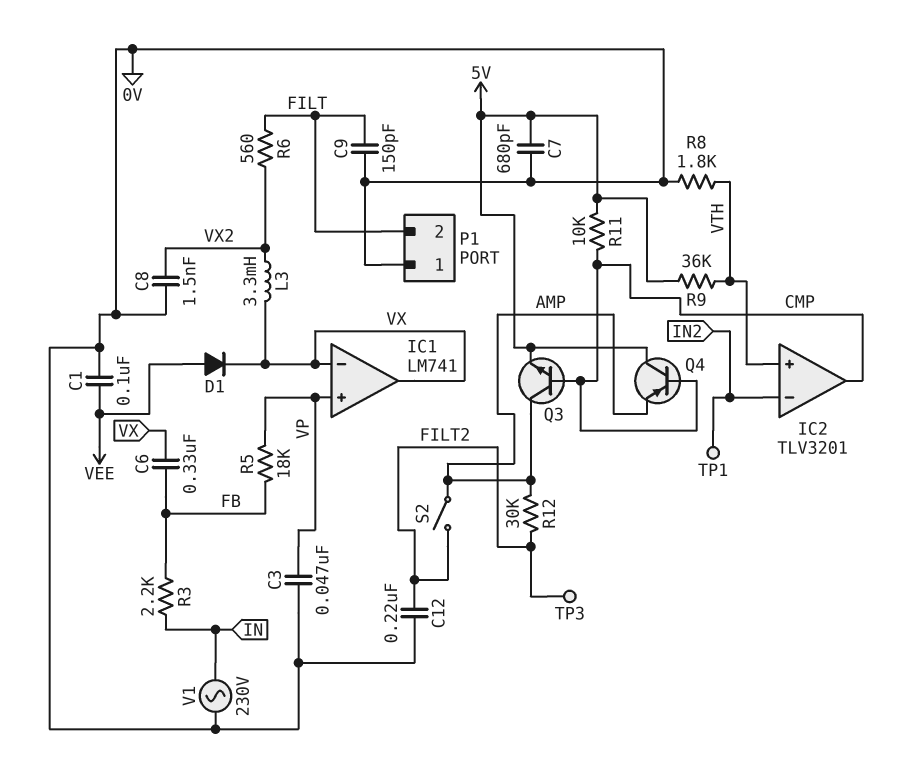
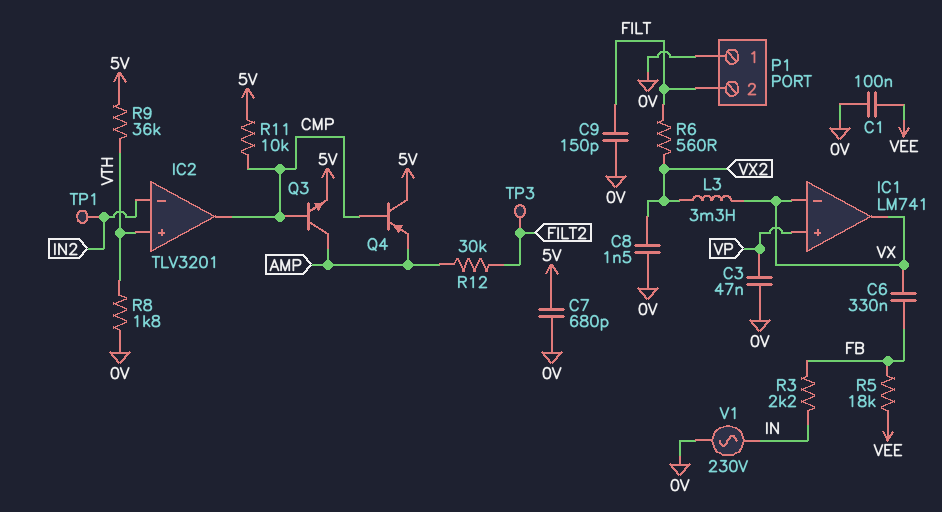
C12: 220nF (0V, FILT2) -> none
D1: diode (A VEE, K VX) -> none
R5: 18k (FB, VP) -> 18k (FB, VEE)
S2: switch (AMP, FILT2) -> none

